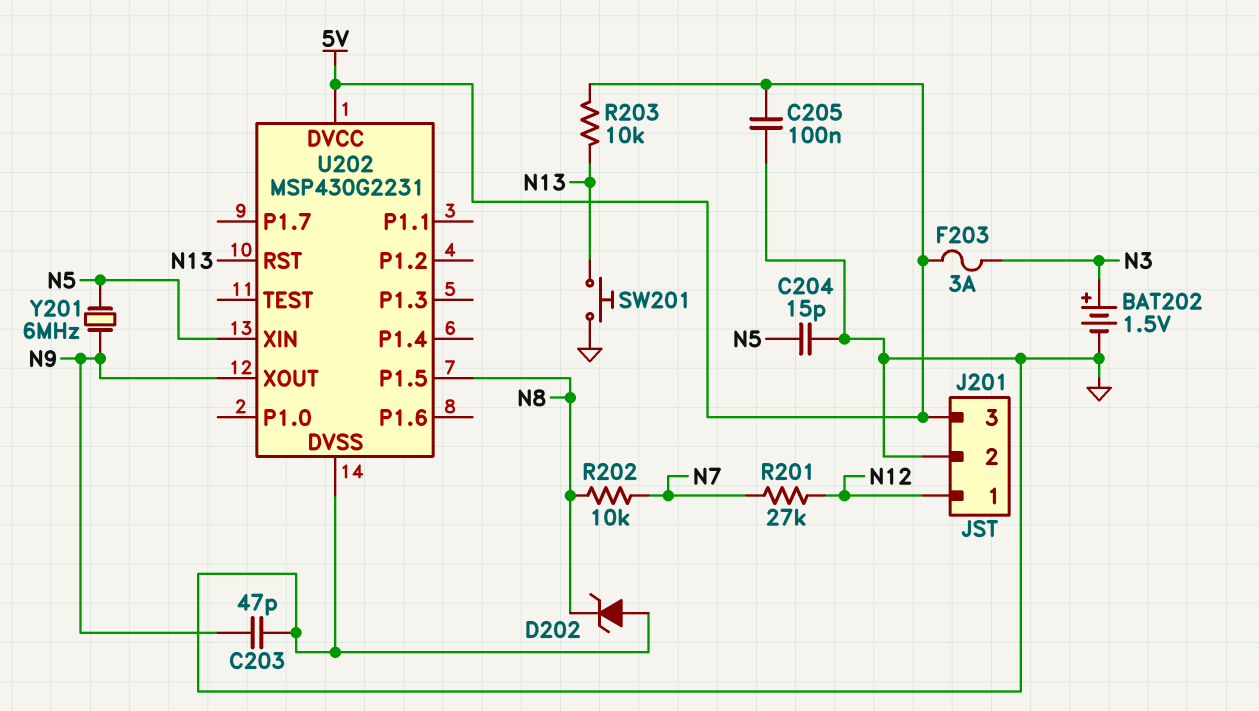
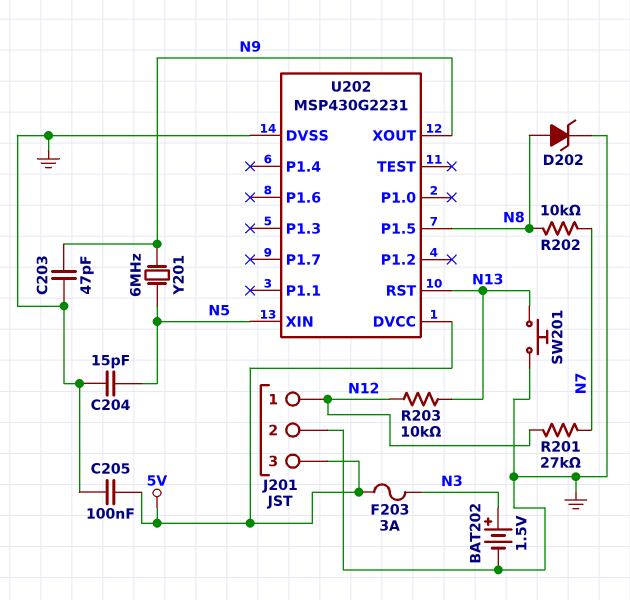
D202: zener (A GND, K N8) -> zener (A N8, K GND)
R203: 10k (5V, N13) -> 10k (N12, N13)

